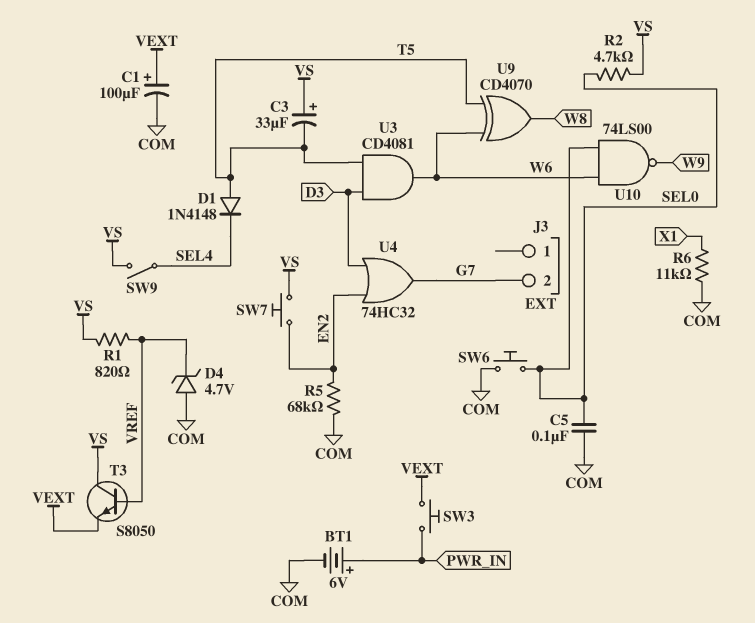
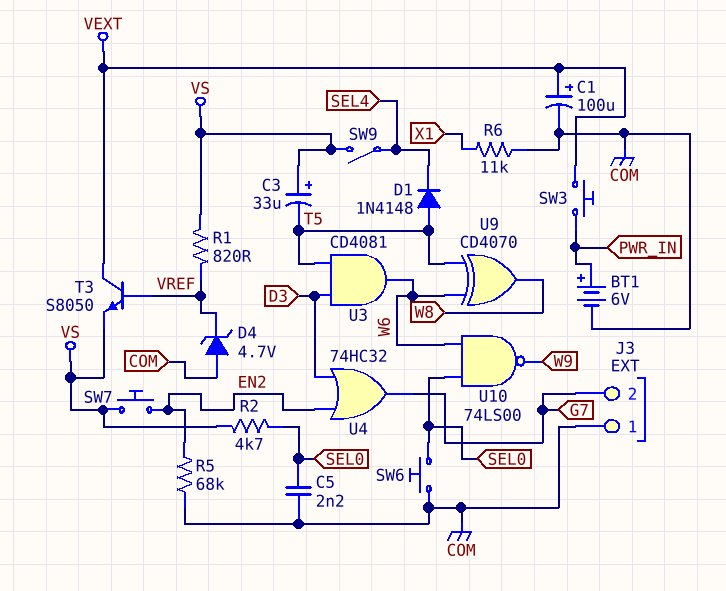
C5: 100nF (COM, SEL0) -> 2.2nF (COM, SEL0)
J3 pin 1: none -> COM
T3: NPN S8050 (B VREF, C VS, E VEXT) -> NPN S8050 (B VREF, C VEXT, E VS)

